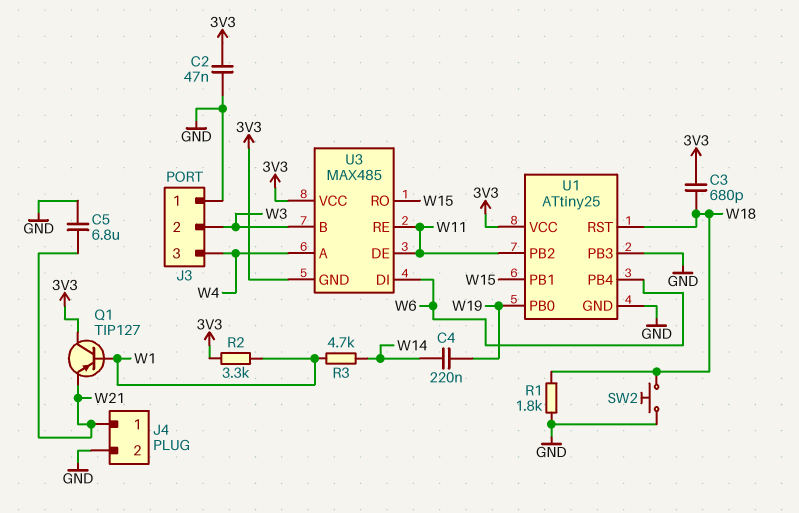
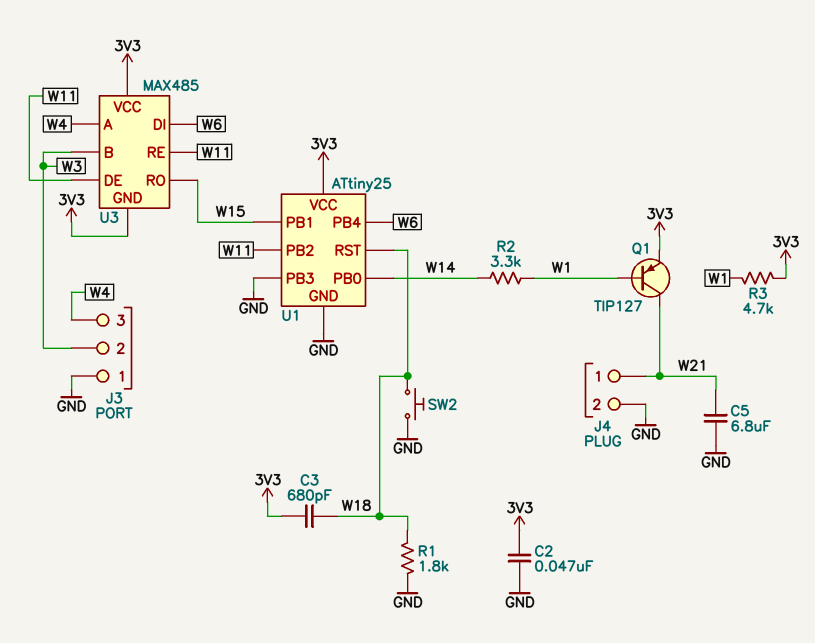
C4: 220nF (W14, W19) -> none
Q1: PNP TIP127 (B W1, C 3V3, E W21) -> PNP TIP127 (B W1, C W21, E 3V3)
R2: 3.3k (3V3, W1) -> 3.3k (W1, W14)
R3: 4.7k (W1, W14) -> 4.7k (3V3, W1)
U1 pin PB0: W19 -> W14

